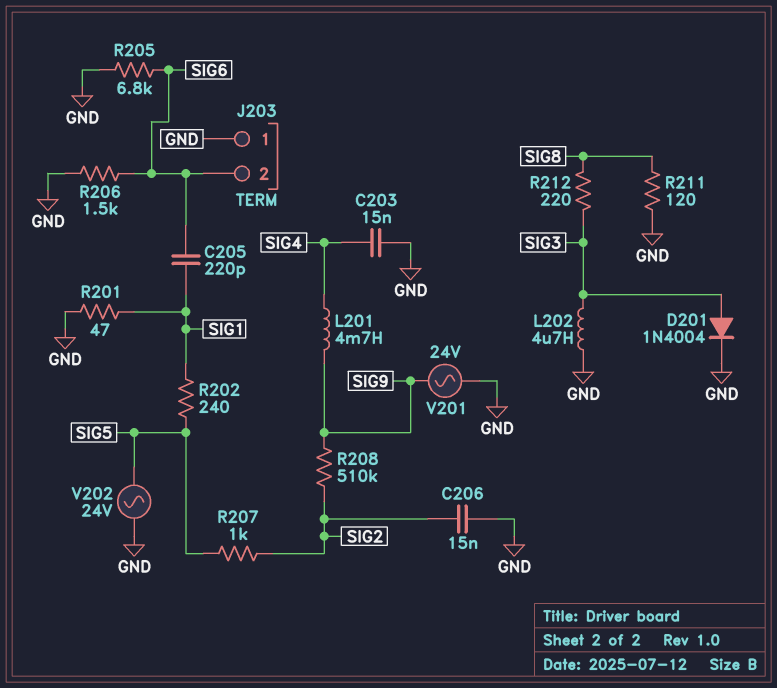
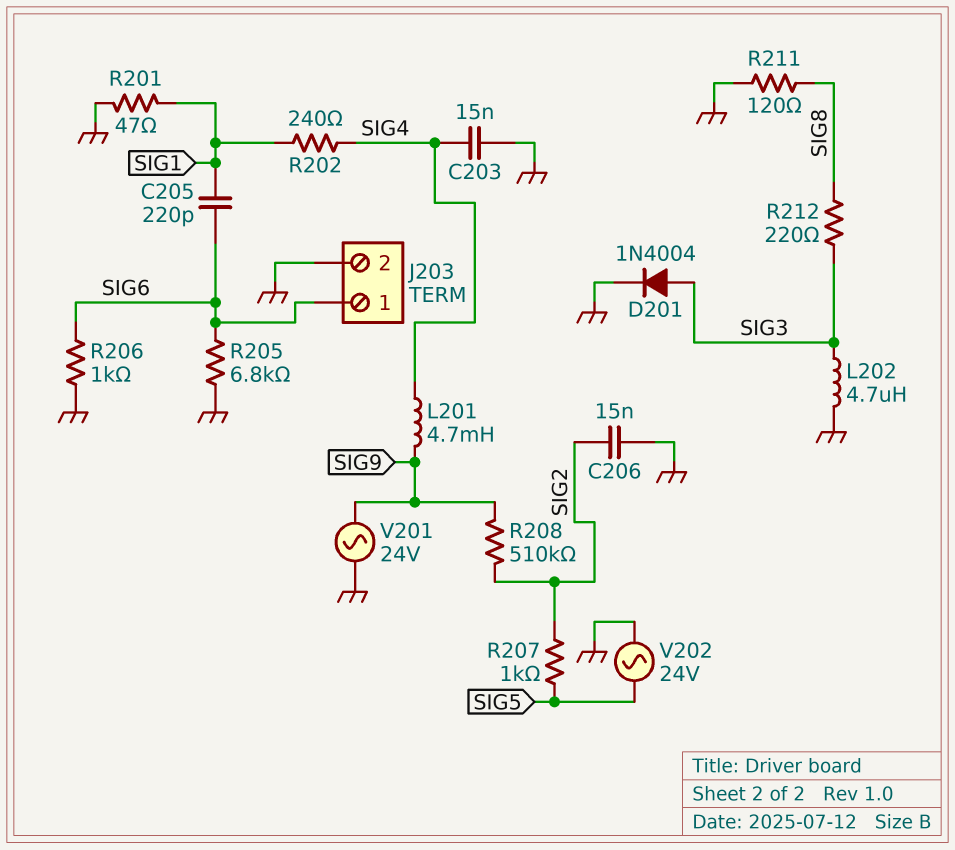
J203 pin 1: GND -> SIG6
J203 pin 2: SIG6 -> GND
R202: 240 (SIG1, SIG5) -> 240 (SIG1, SIG4)
R206: 1.5k (GND, SIG6) -> 1k (GND, SIG6)

